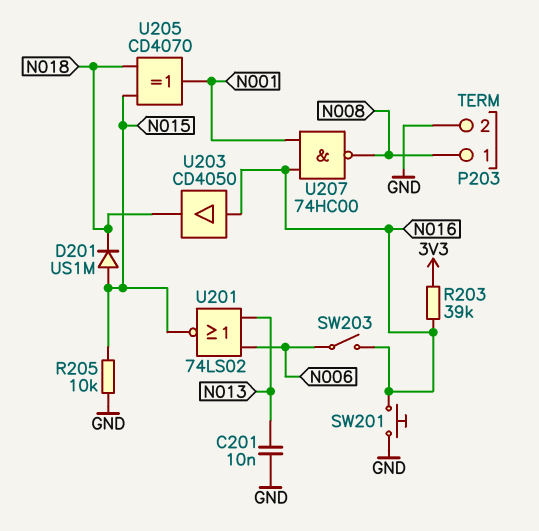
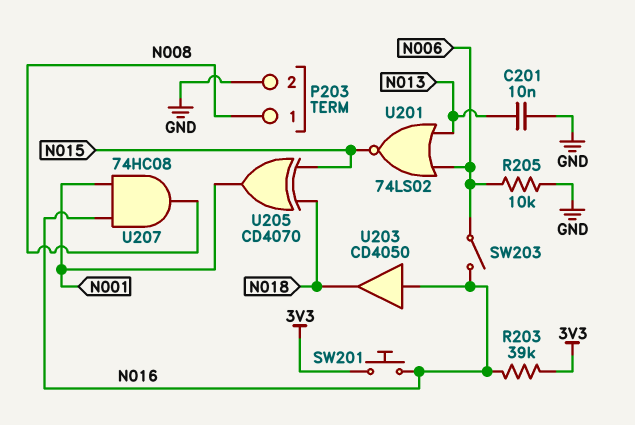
D201: diode US1M (A N015, K N018) -> none
R205: 10k (GND, N015) -> 10k (GND, N006)
SW201: button (GND, N016) -> button (3V3, N016)
U207: NAND 74HC00 (in N001, in N016, out N008) -> AND 74HC08 (in N001, in N016, out N008)

